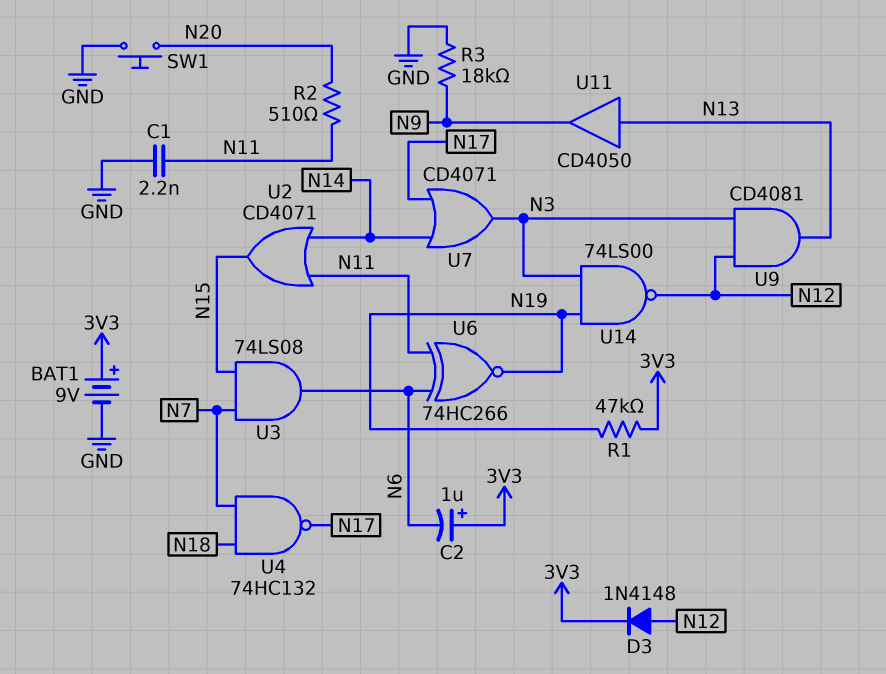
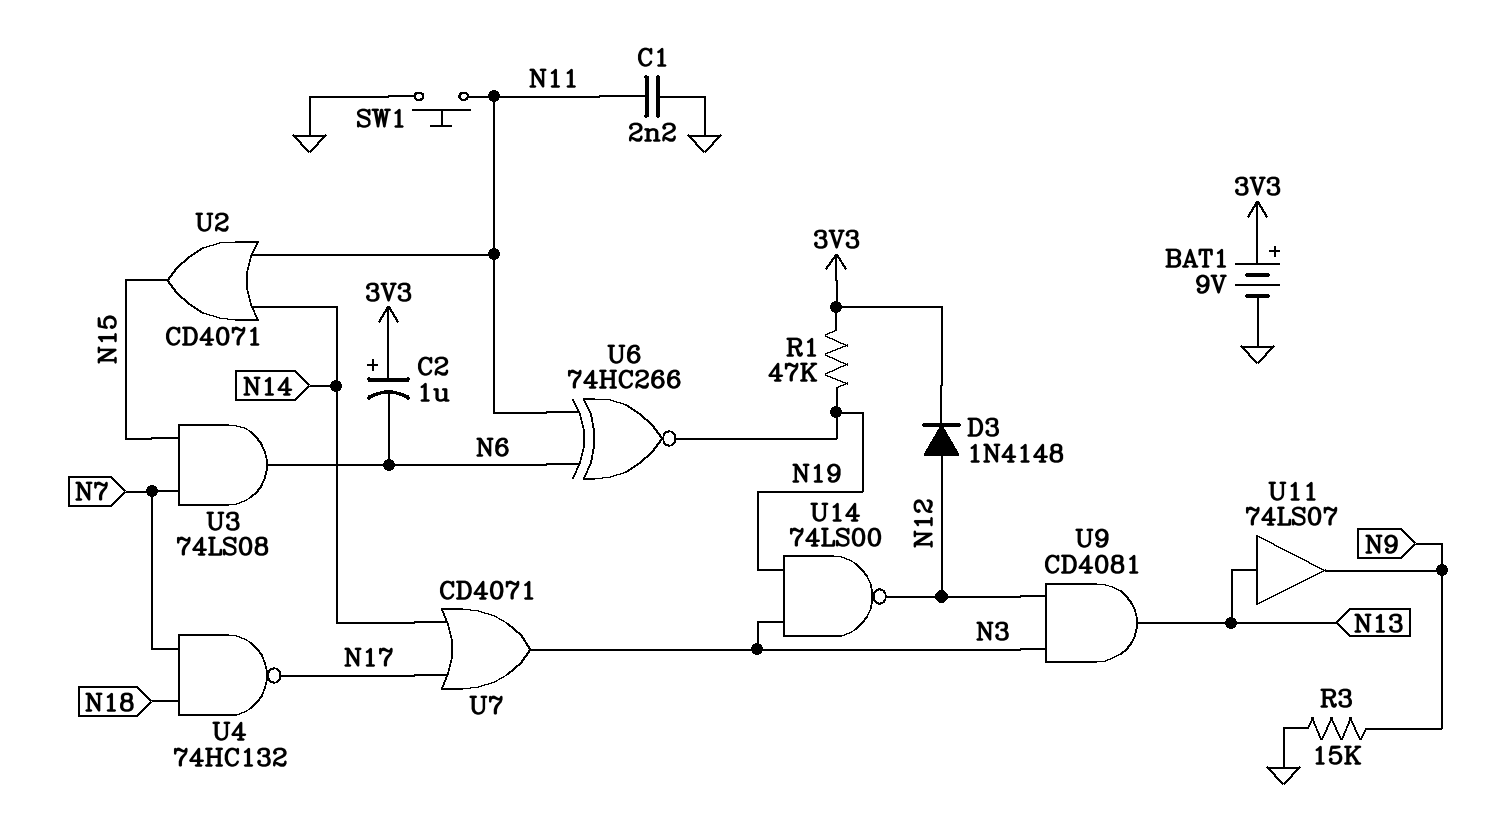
R2: 510 (N11, N20) -> none
R3: 18k (GND, N9) -> 15k (GND, N9)
SW1: button (GND, N20) -> button (GND, N11)
U11: buffer CD4050 (in N13, out N9) -> buffer 74LS07 (in N13, out N9)

